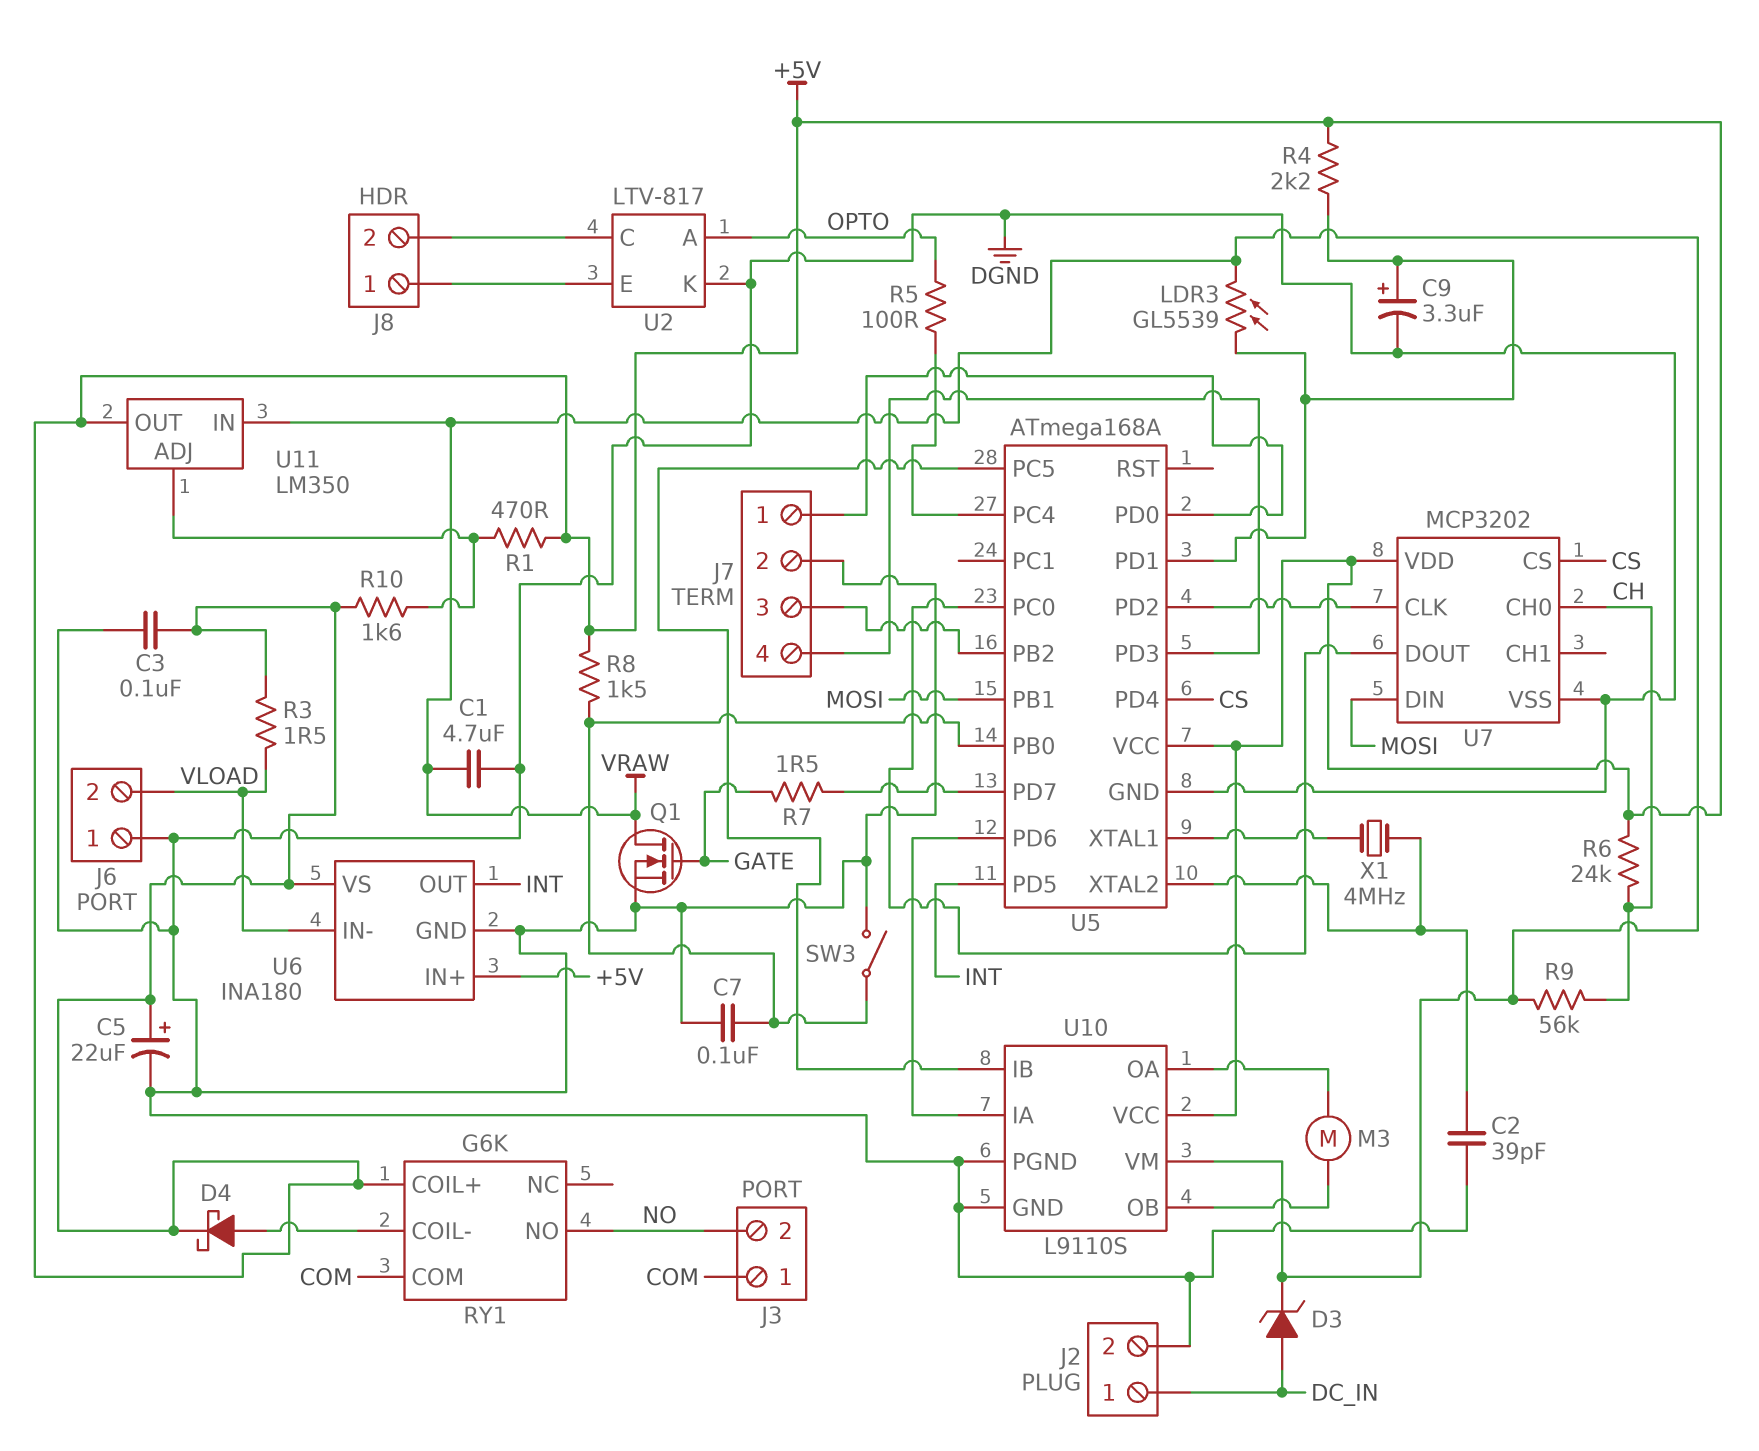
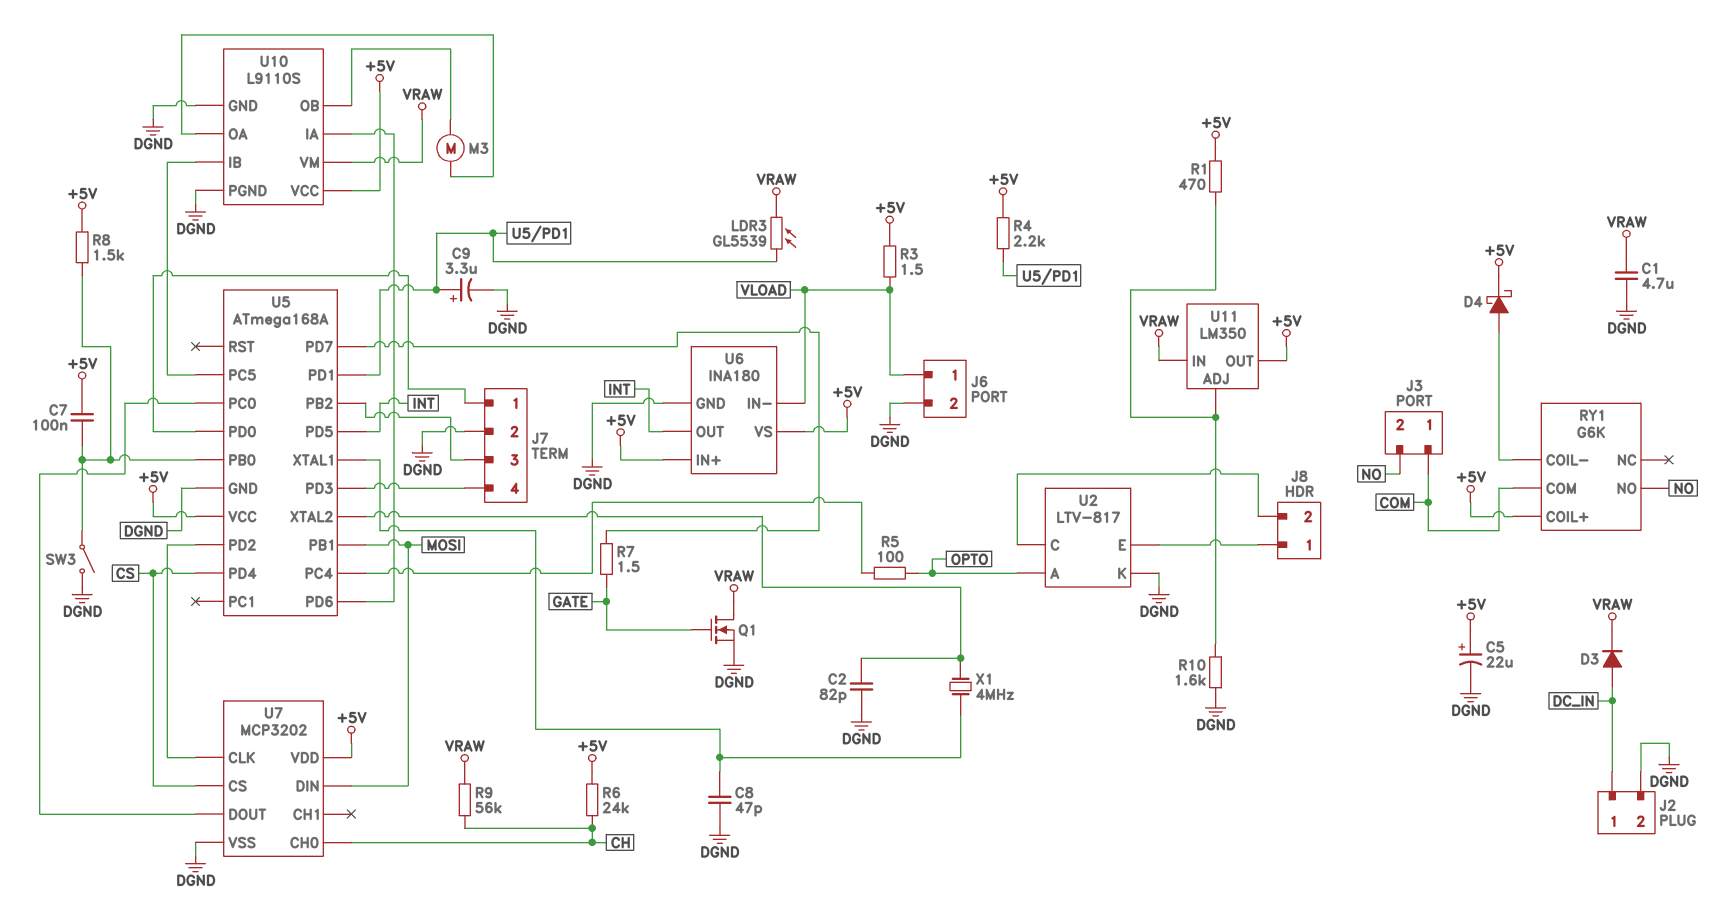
C2: 39pF (DGND, U5/XTAL2) -> 82pF (DGND, U5/XTAL2)
C3: 100nF (+5V, DGND) -> none
C7: 100nF (DGND, U5/PB0) -> 100nF (+5V, U5/PB0)
C8: none -> 47pF (DGND, U5/XTAL1)
D3: zener (A DC_IN, K VRAW) -> diode (A DC_IN, K VRAW)
J6 pin 1: DGND -> VLOAD
J6 pin 2: VLOAD -> DGND
R10: 1.6k (+5V, U11/ADJ) -> 1.6k (DGND, U11/ADJ)

